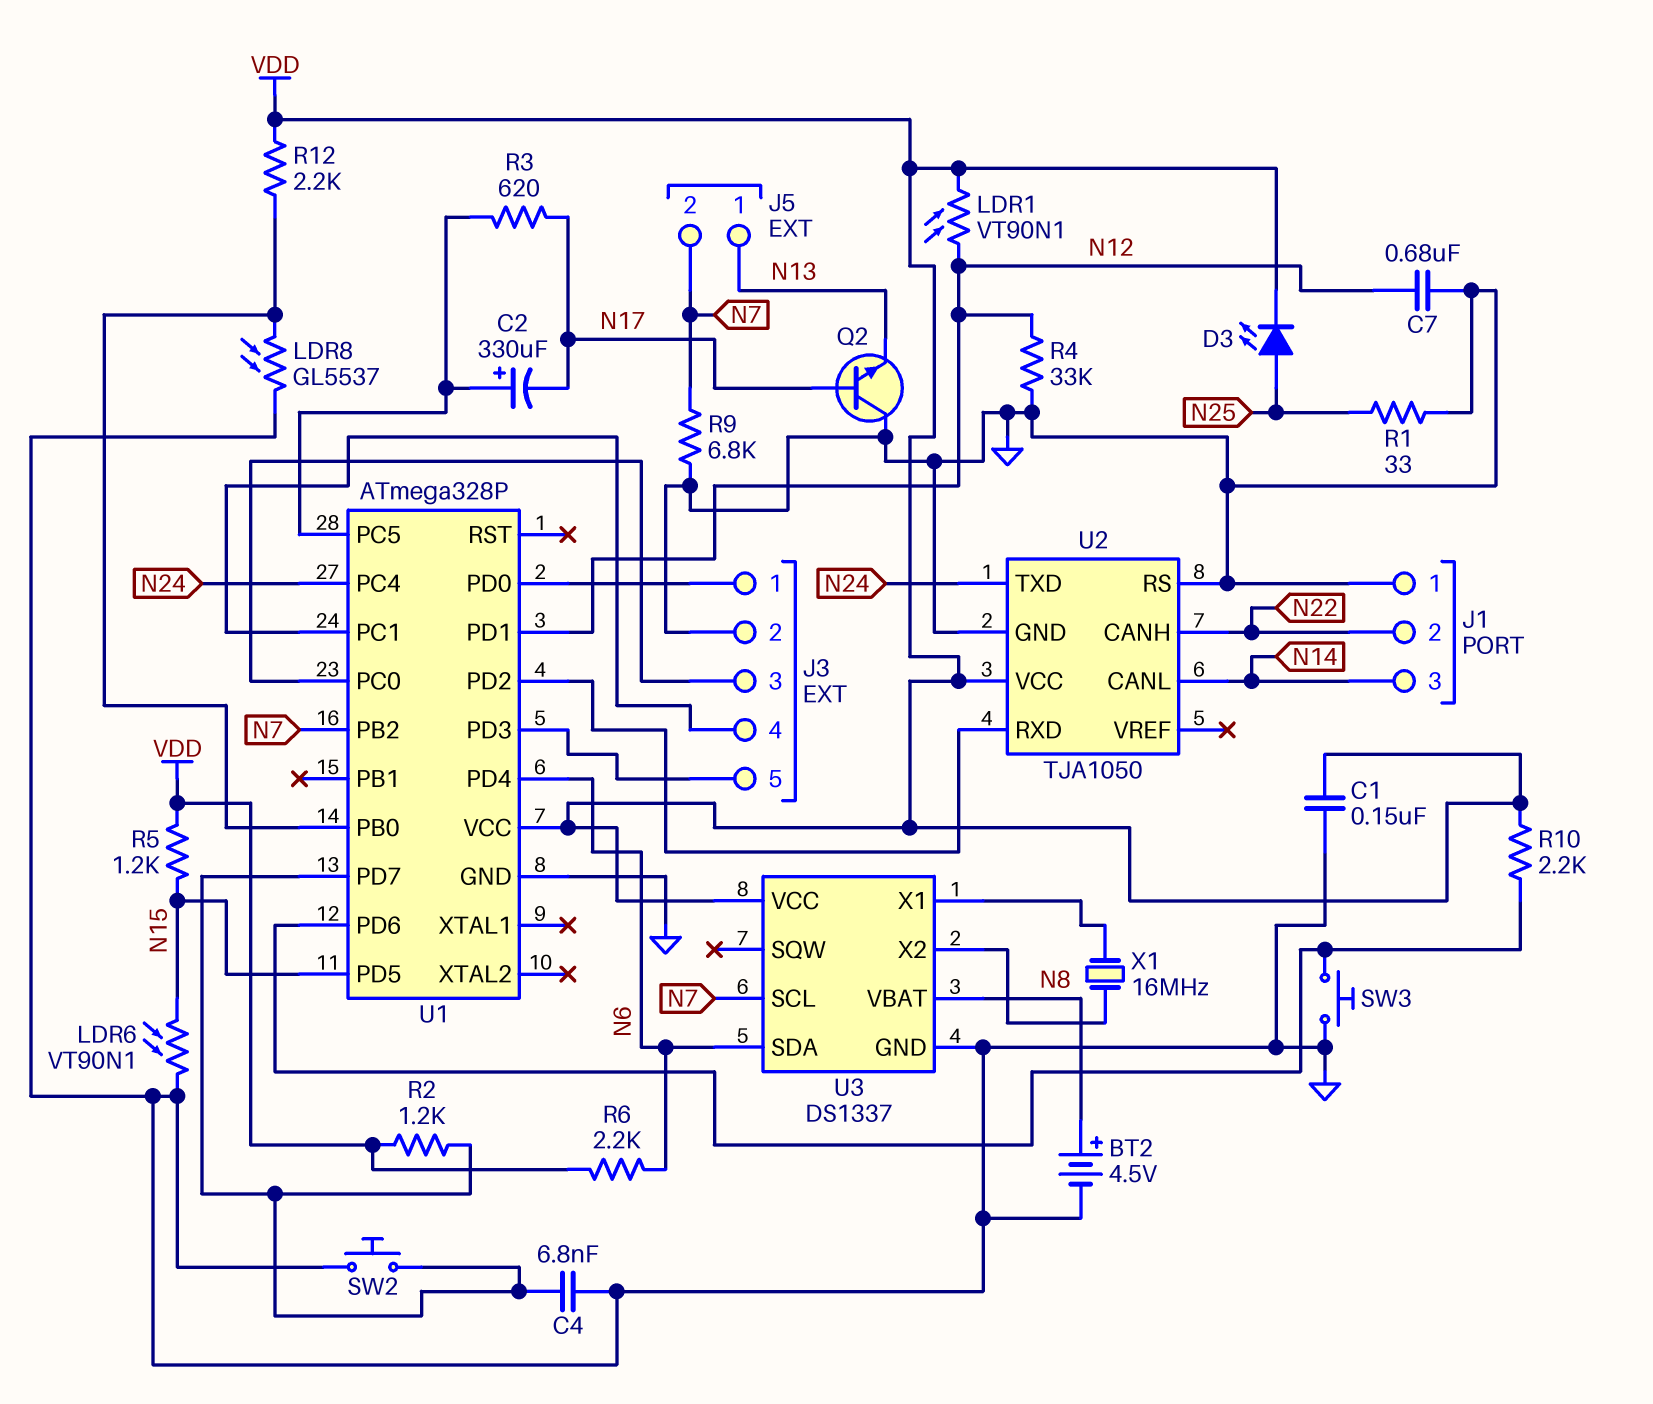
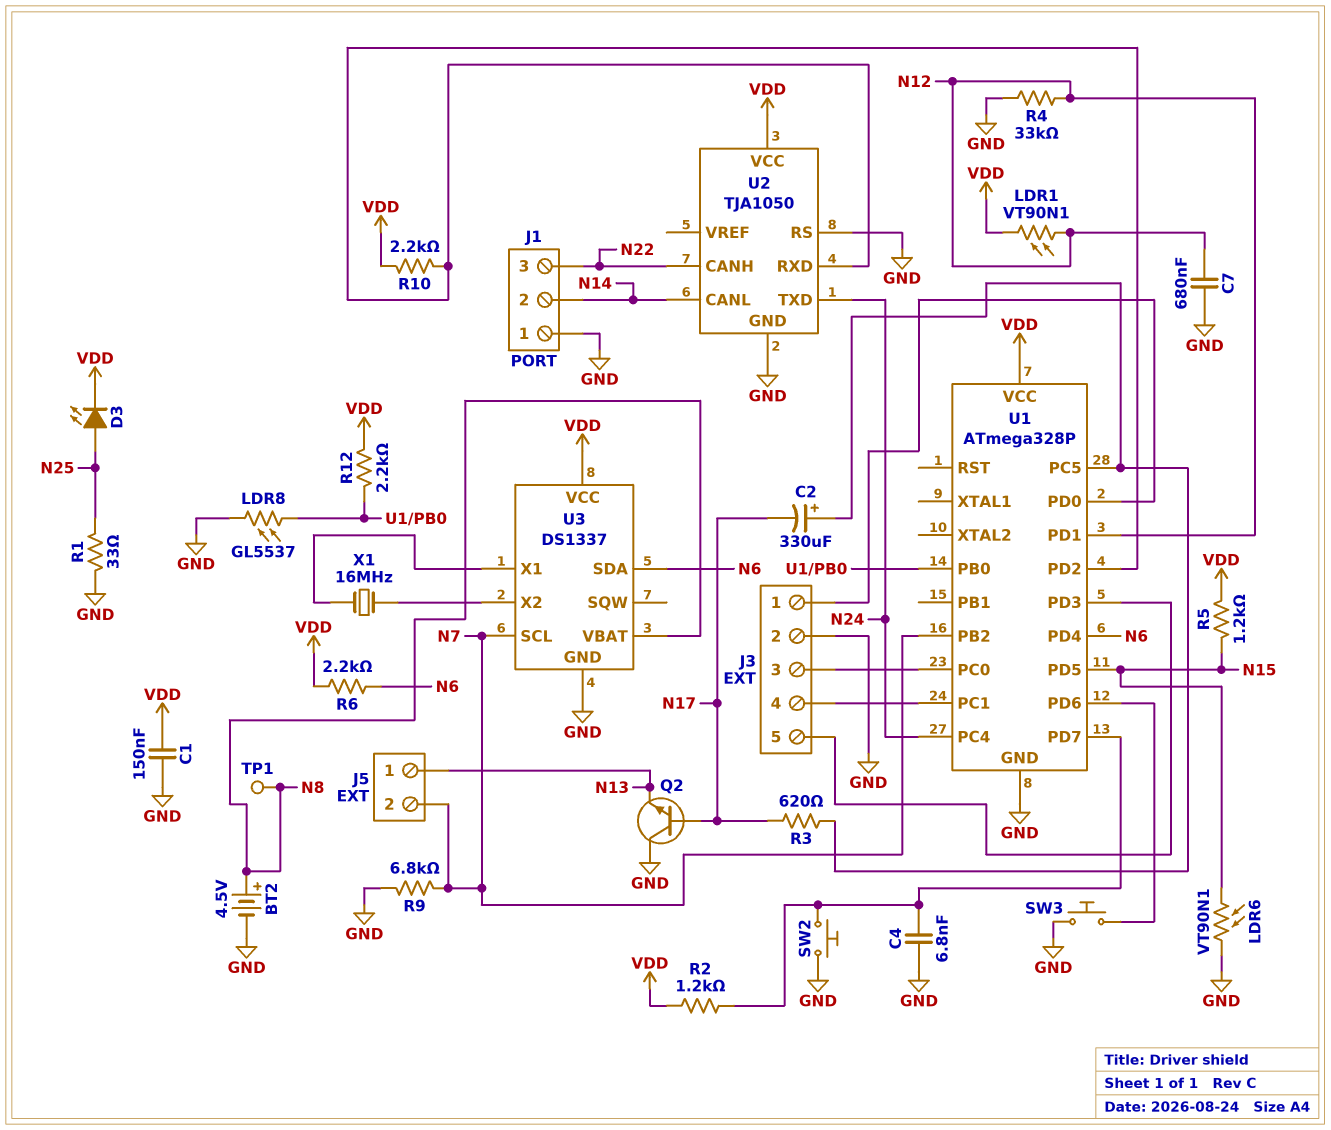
J1 pin 2: N22 -> N14
J1 pin 3: N14 -> N22
R10: 2.2k (U1/PD6, VDD) -> 2.2k (U1/PD2, VDD)
TP1: none -> test point (N8)

